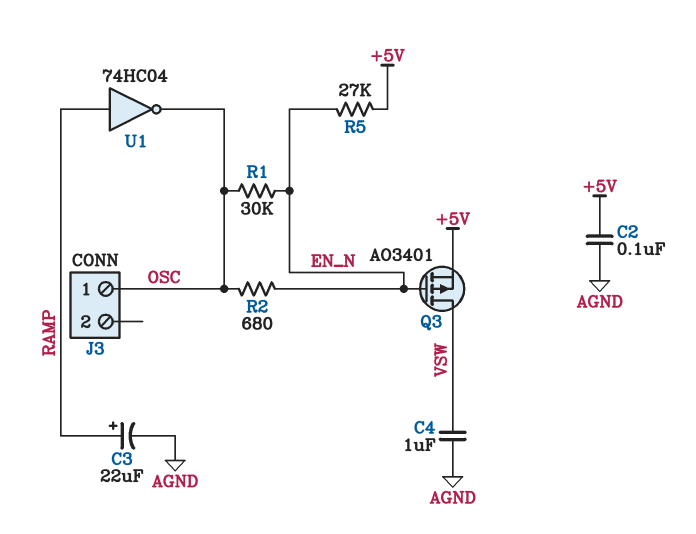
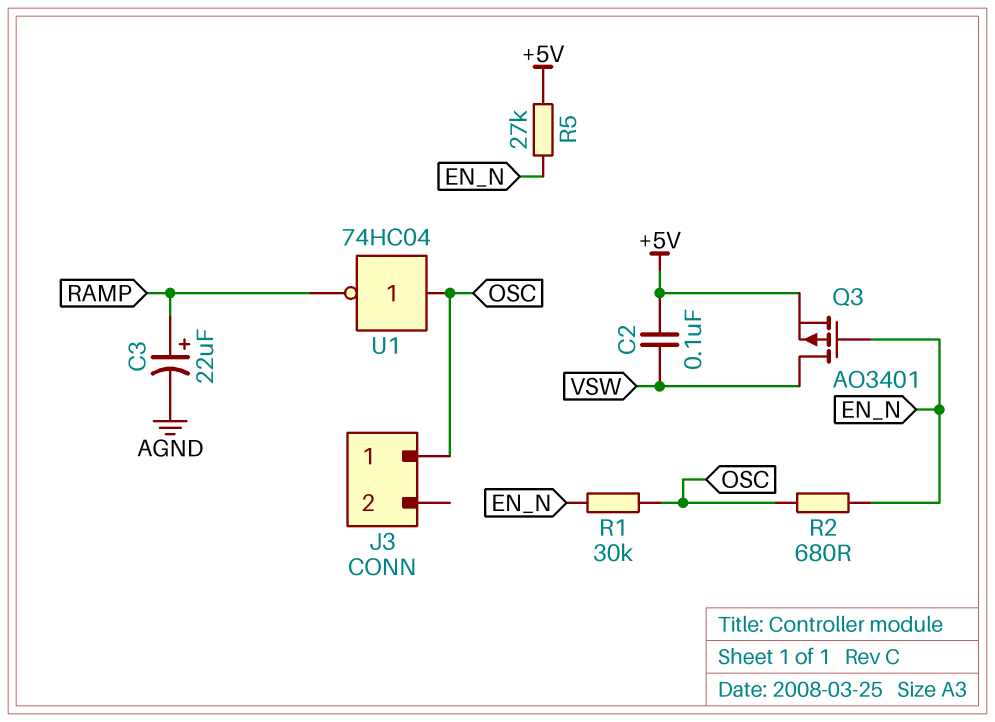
C2: 100nF (+5V, AGND) -> 100nF (+5V, VSW)
C4: 1uF (AGND, VSW) -> none
U1: NOT 74HC04 (in RAMP, out OSC) -> NOT 74HC04 (in OSC, out RAMP)

